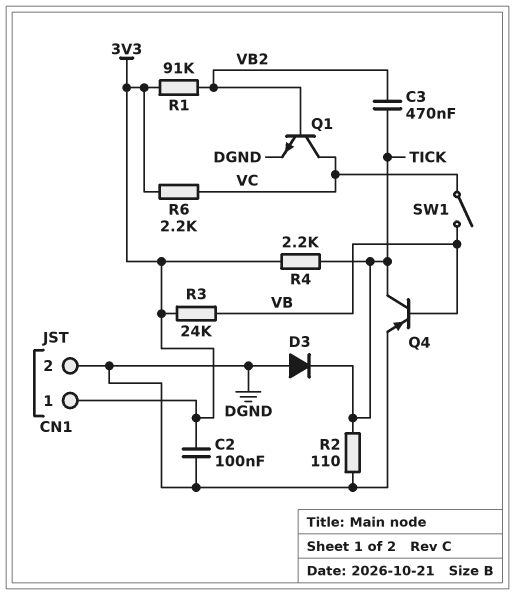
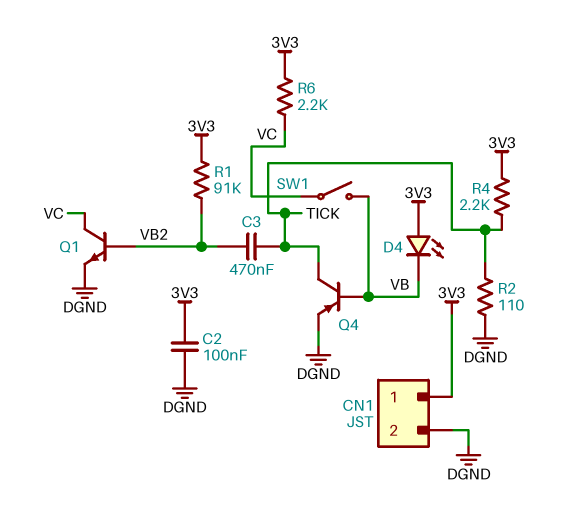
D3: diode (A DGND, K TICK) -> none
D4: none -> LED (A 3V3, K VB)
R3: 24k (3V3, VB) -> none

